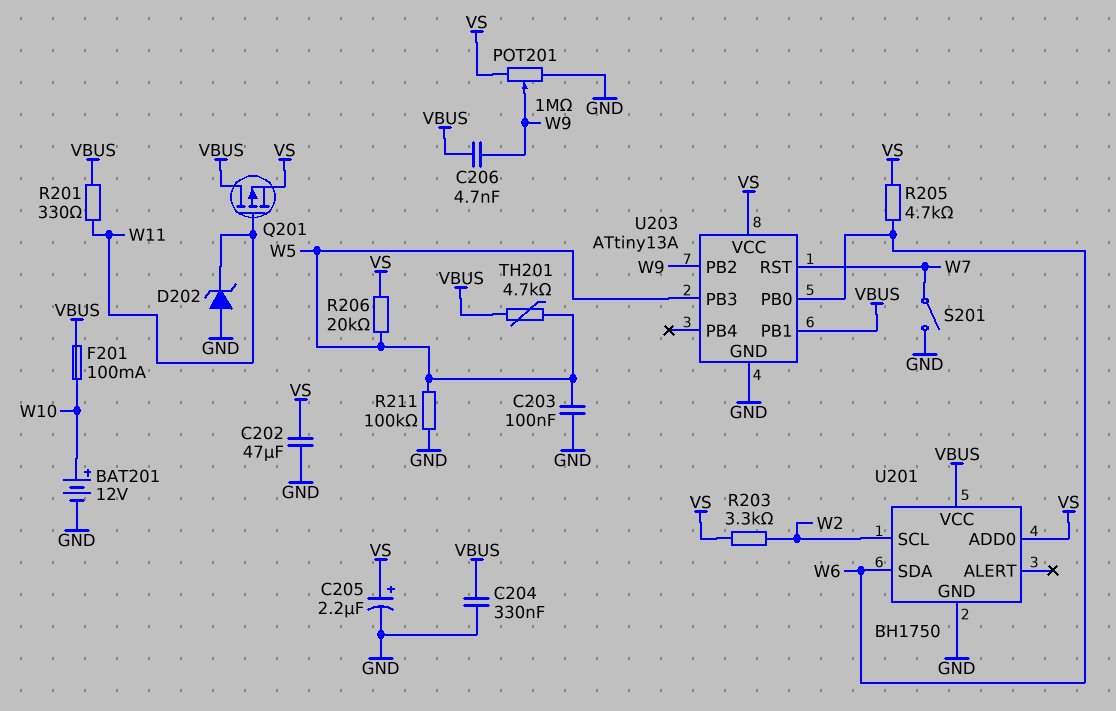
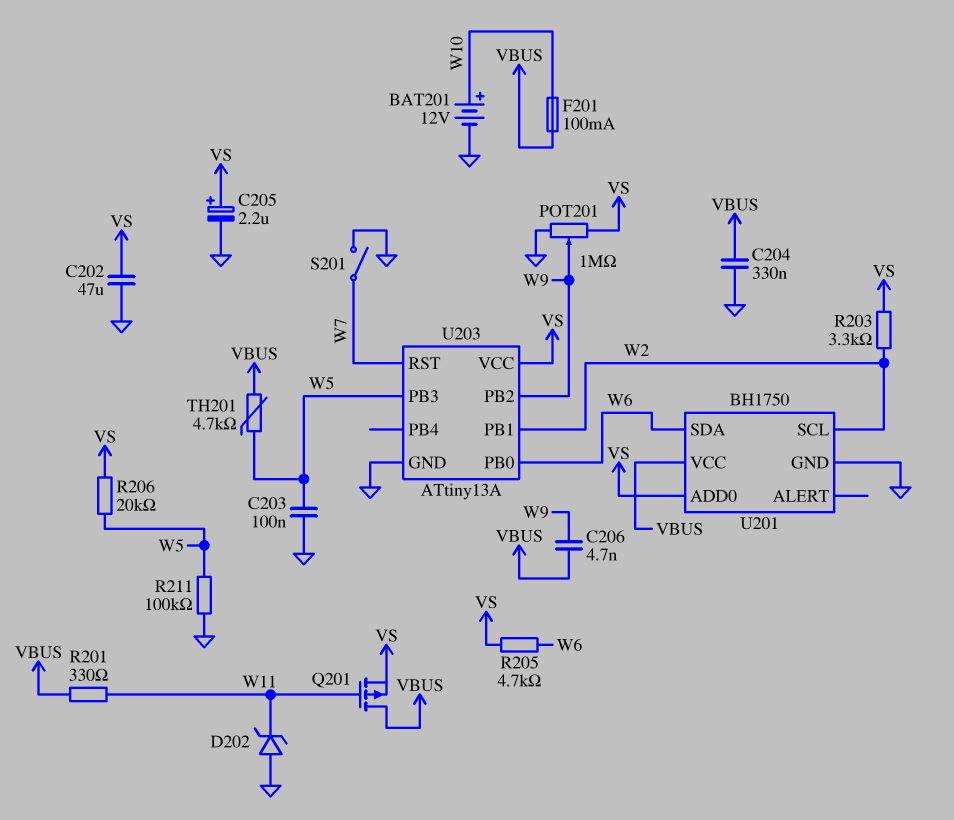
U203 pin PB1: VBUS -> W2

